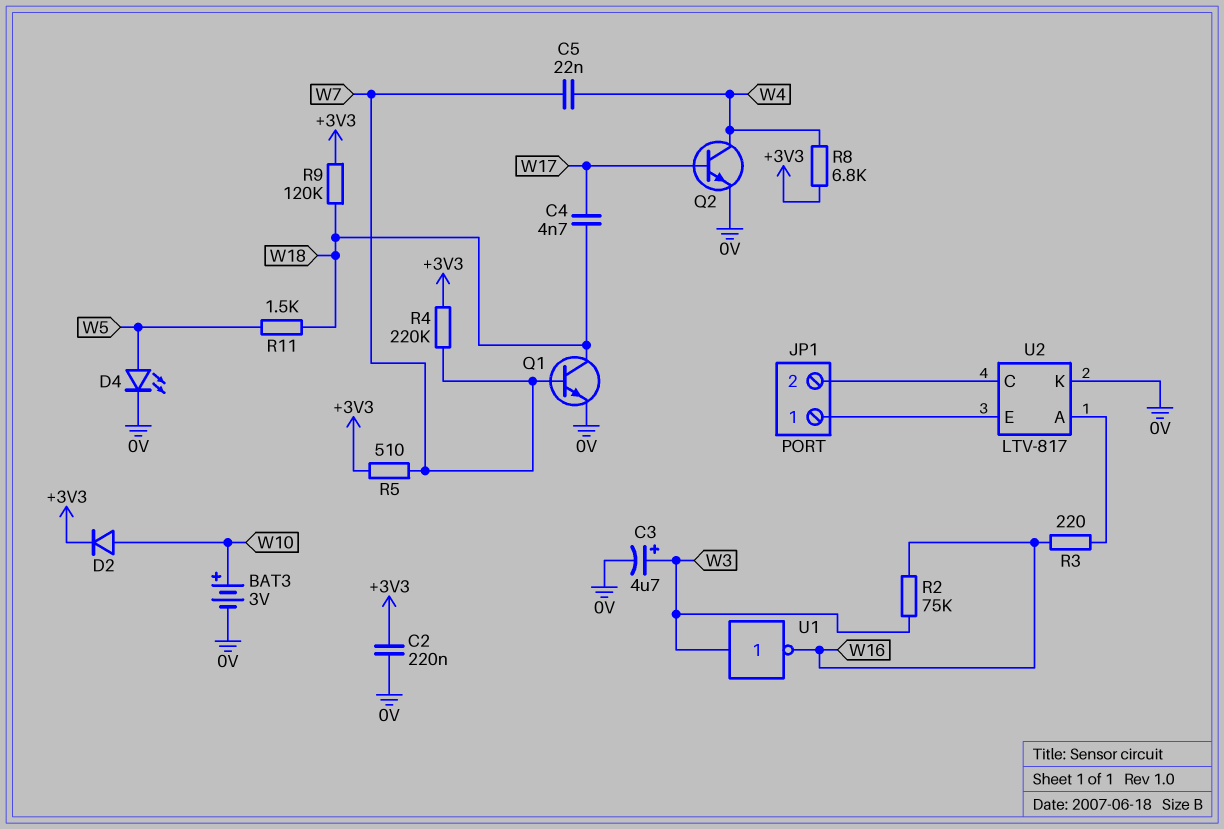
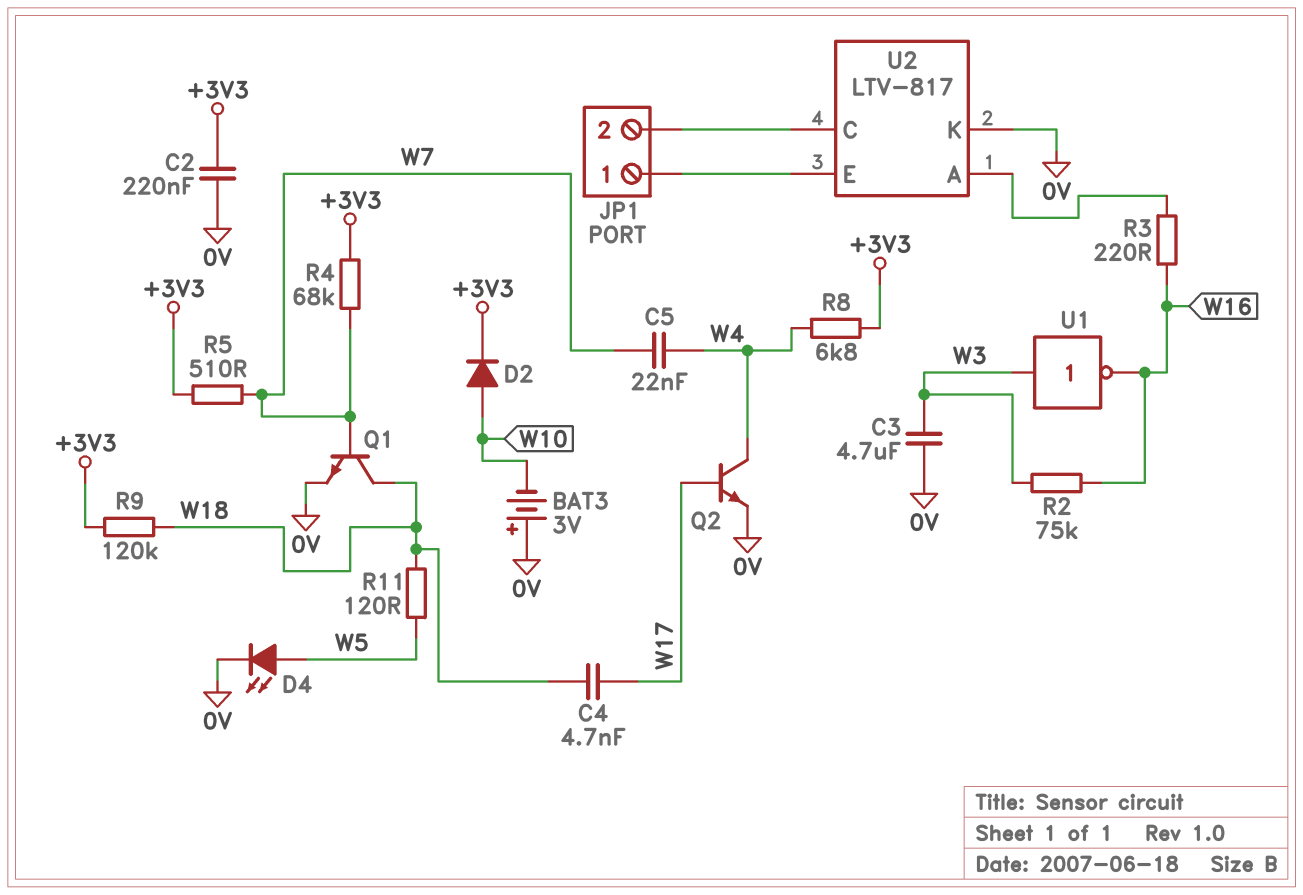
BAT3: 3V (plus W10, minus 0V) -> 3V (plus 0V, minus W10)
C3: 4.7uF (plus W3, minus 0V) -> 4.7uF (0V, W3)
R4: 220k (+3V3, W7) -> 68k (+3V3, W7)
R11: 1.5k (W5, W18) -> 120 (W5, W18)

